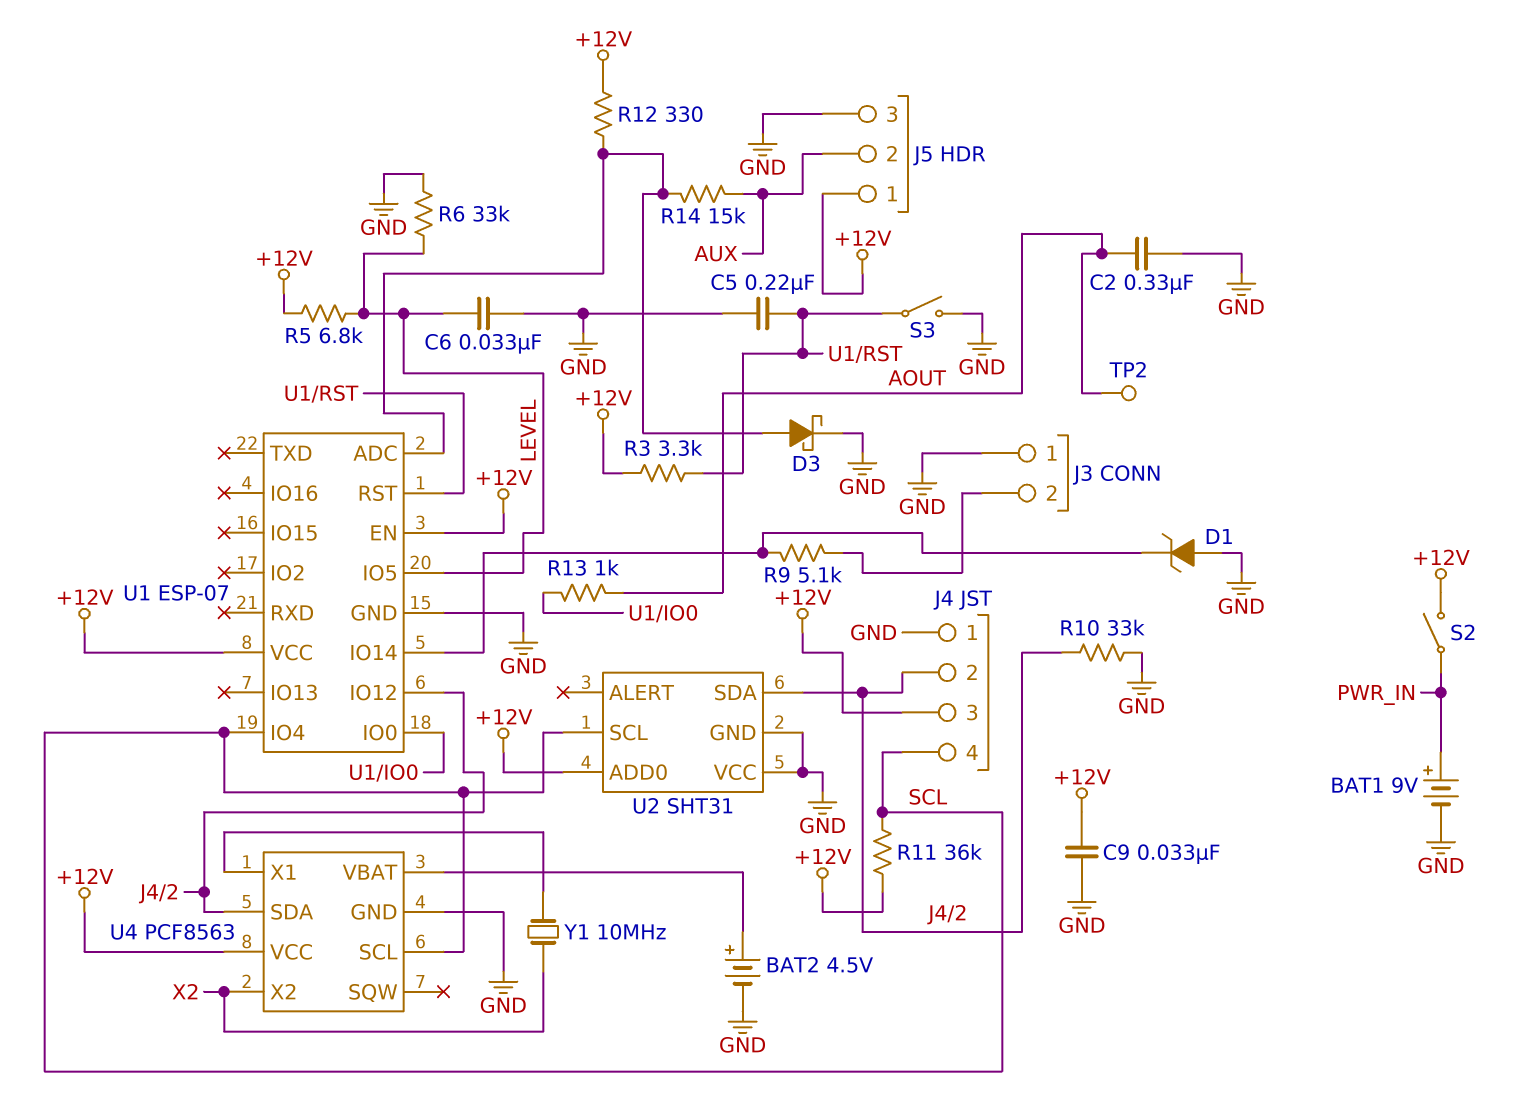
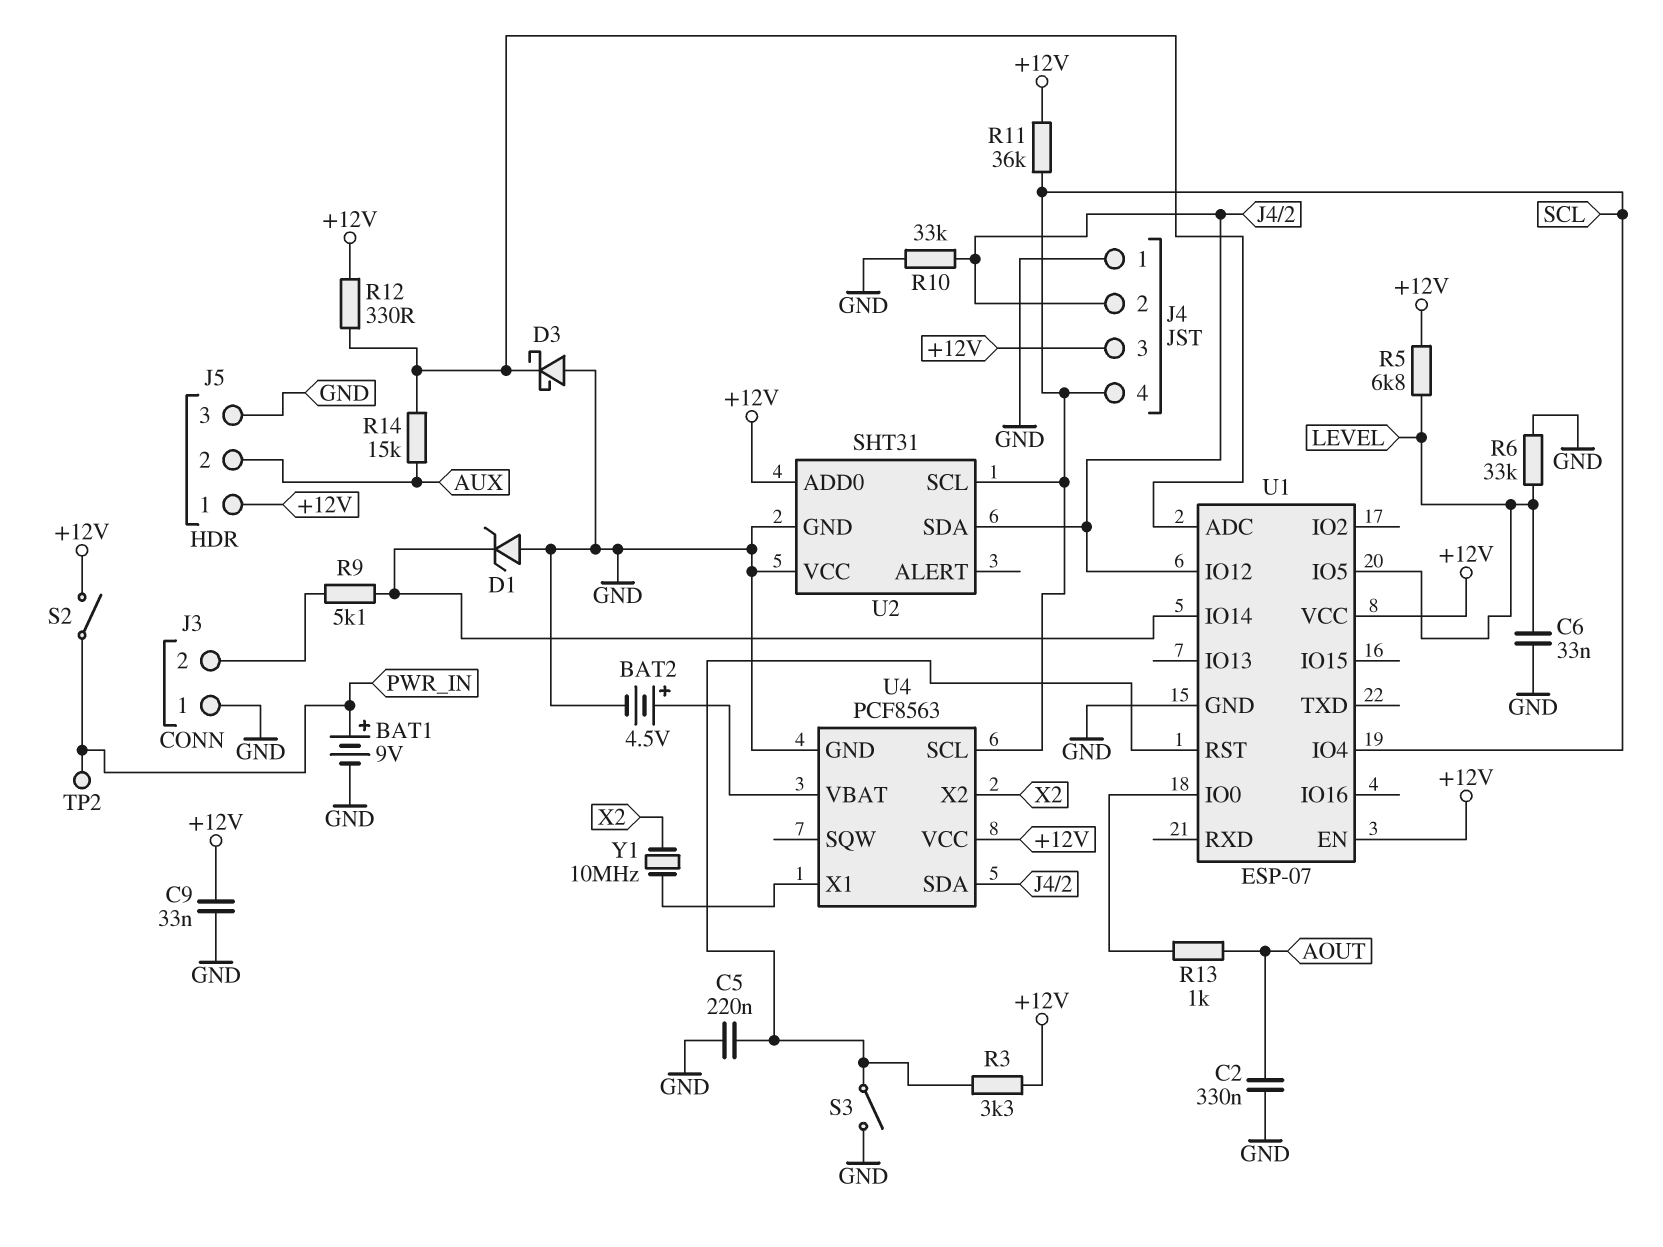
D3: schottky (A U1/ADC, K GND) -> schottky (A GND, K U1/ADC)
TP2: test point (AOUT) -> test point (PWR_IN)

